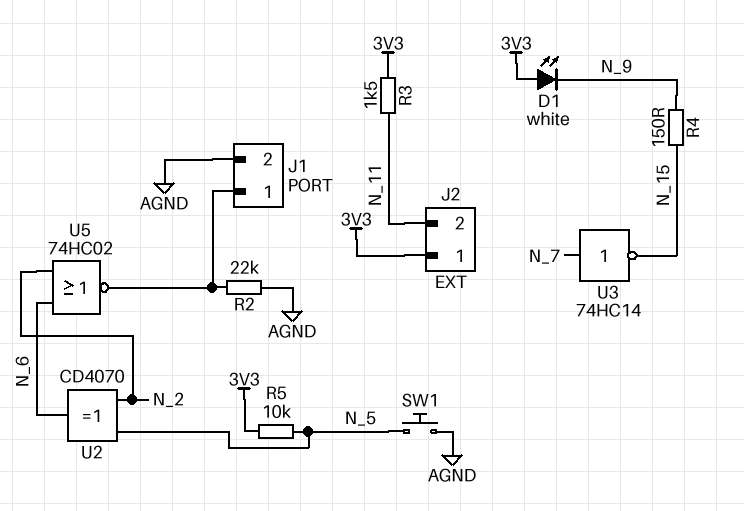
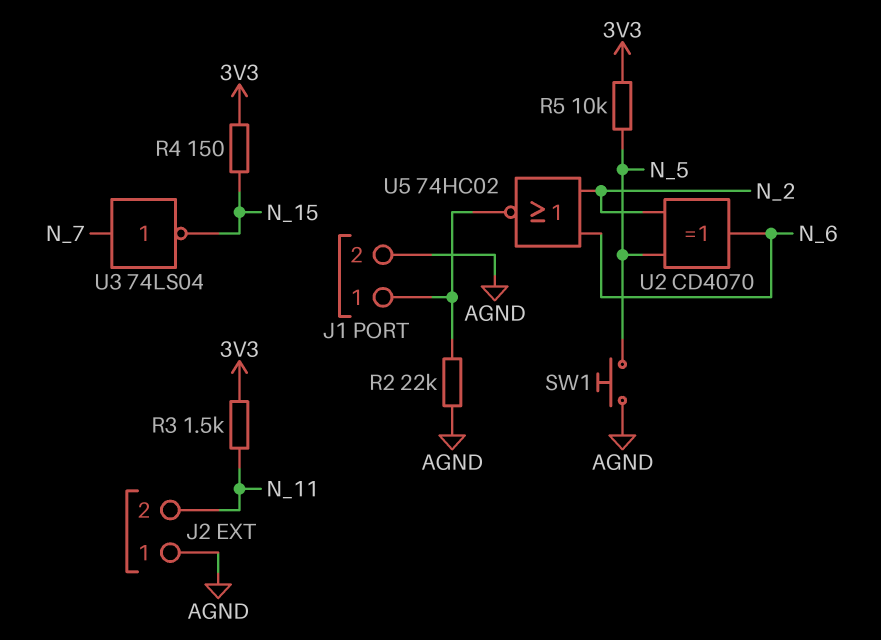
D1: LED white (A 3V3, K N_9) -> none
J2 pin 1: 3V3 -> AGND
R4: 150 (N_9, N_15) -> 150 (3V3, N_15)
U3: NOT 74HC14 (in N_7, out N_15) -> NOT 74LS04 (in N_7, out N_15)

